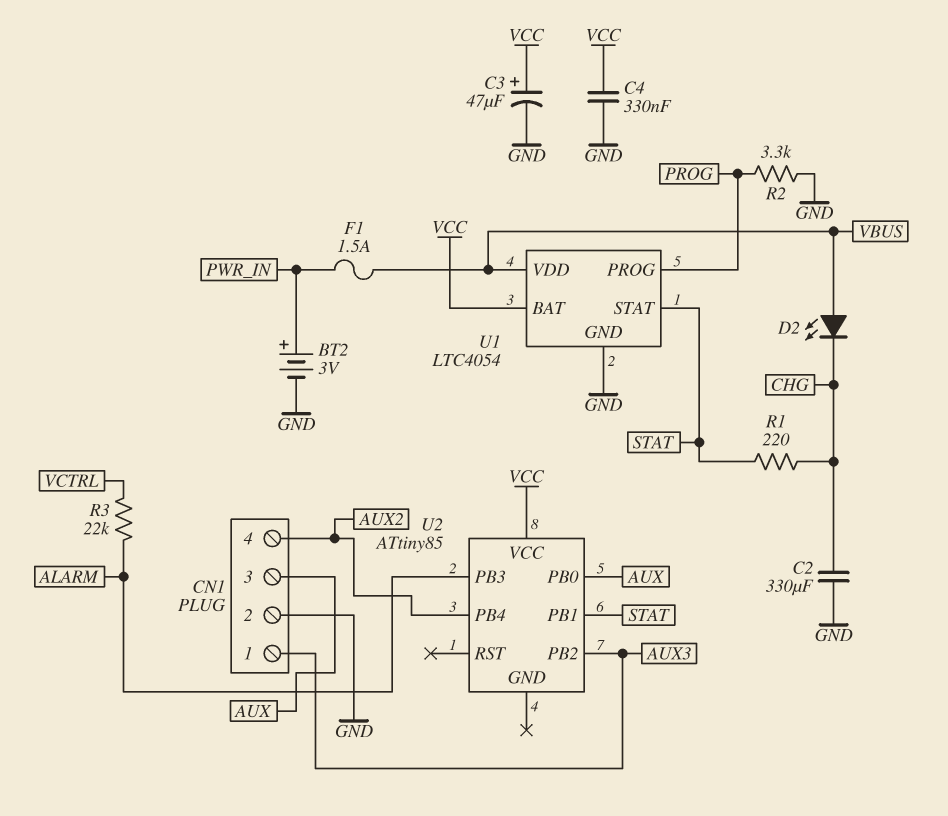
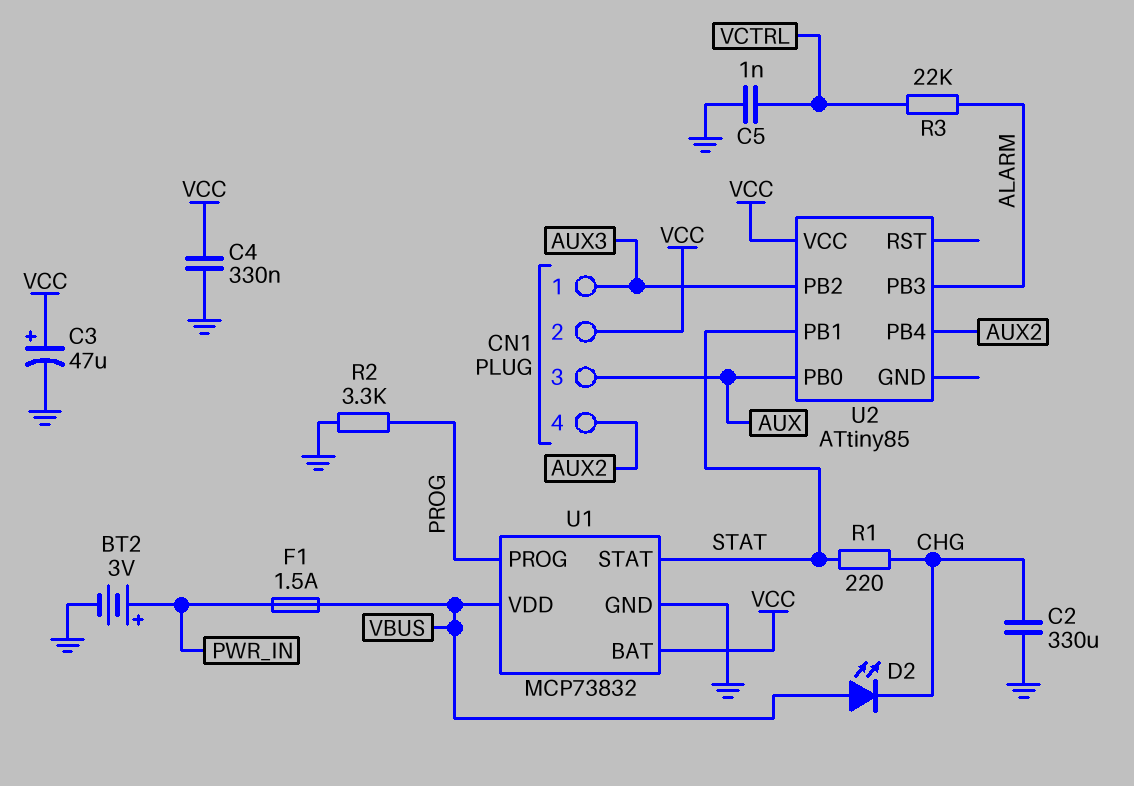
C5: none -> 1nF (GND, VCTRL)
CN1 pin 2: GND -> VCC
U1: LTC4054 -> MCP73832

